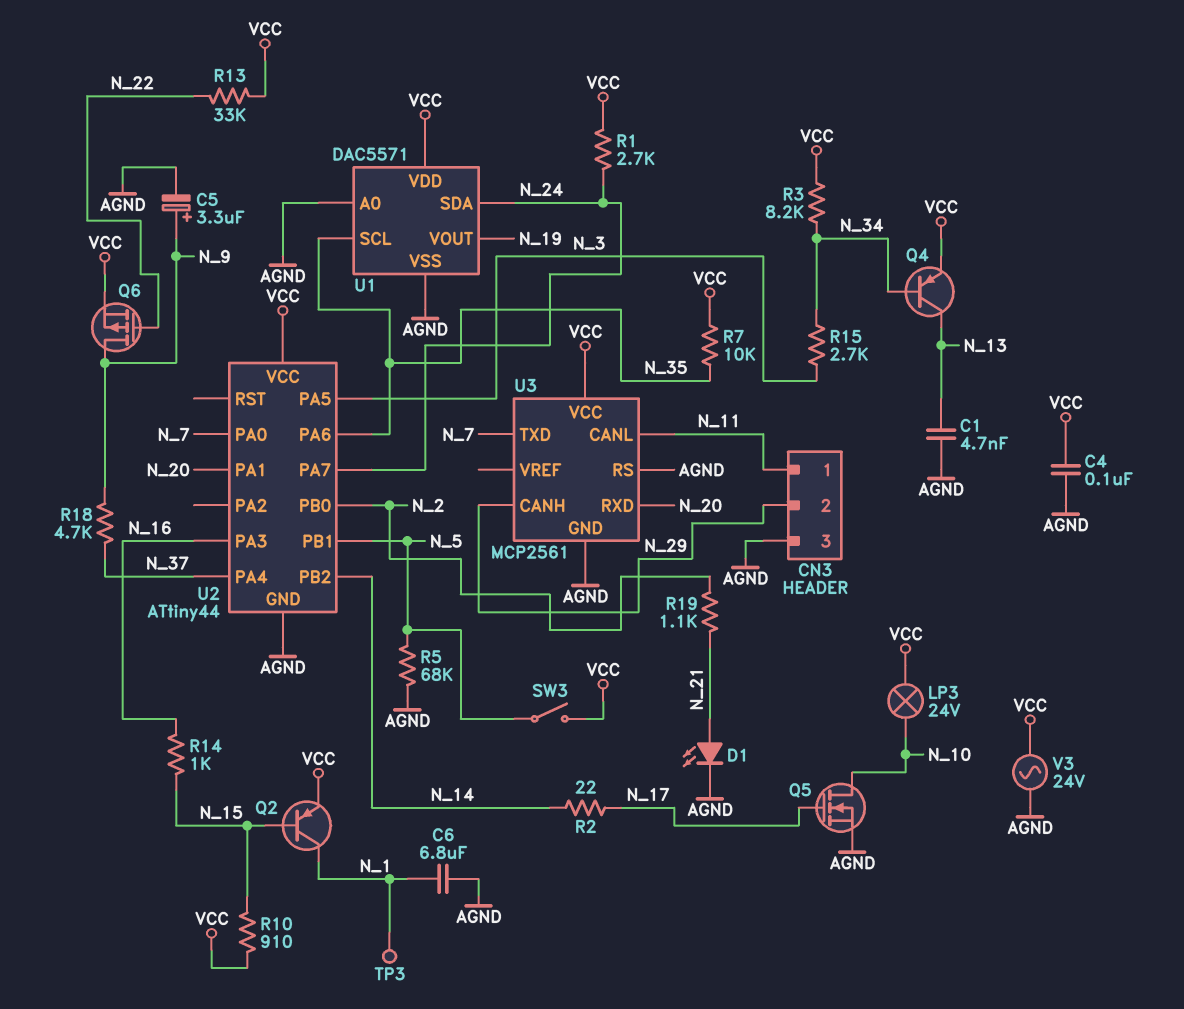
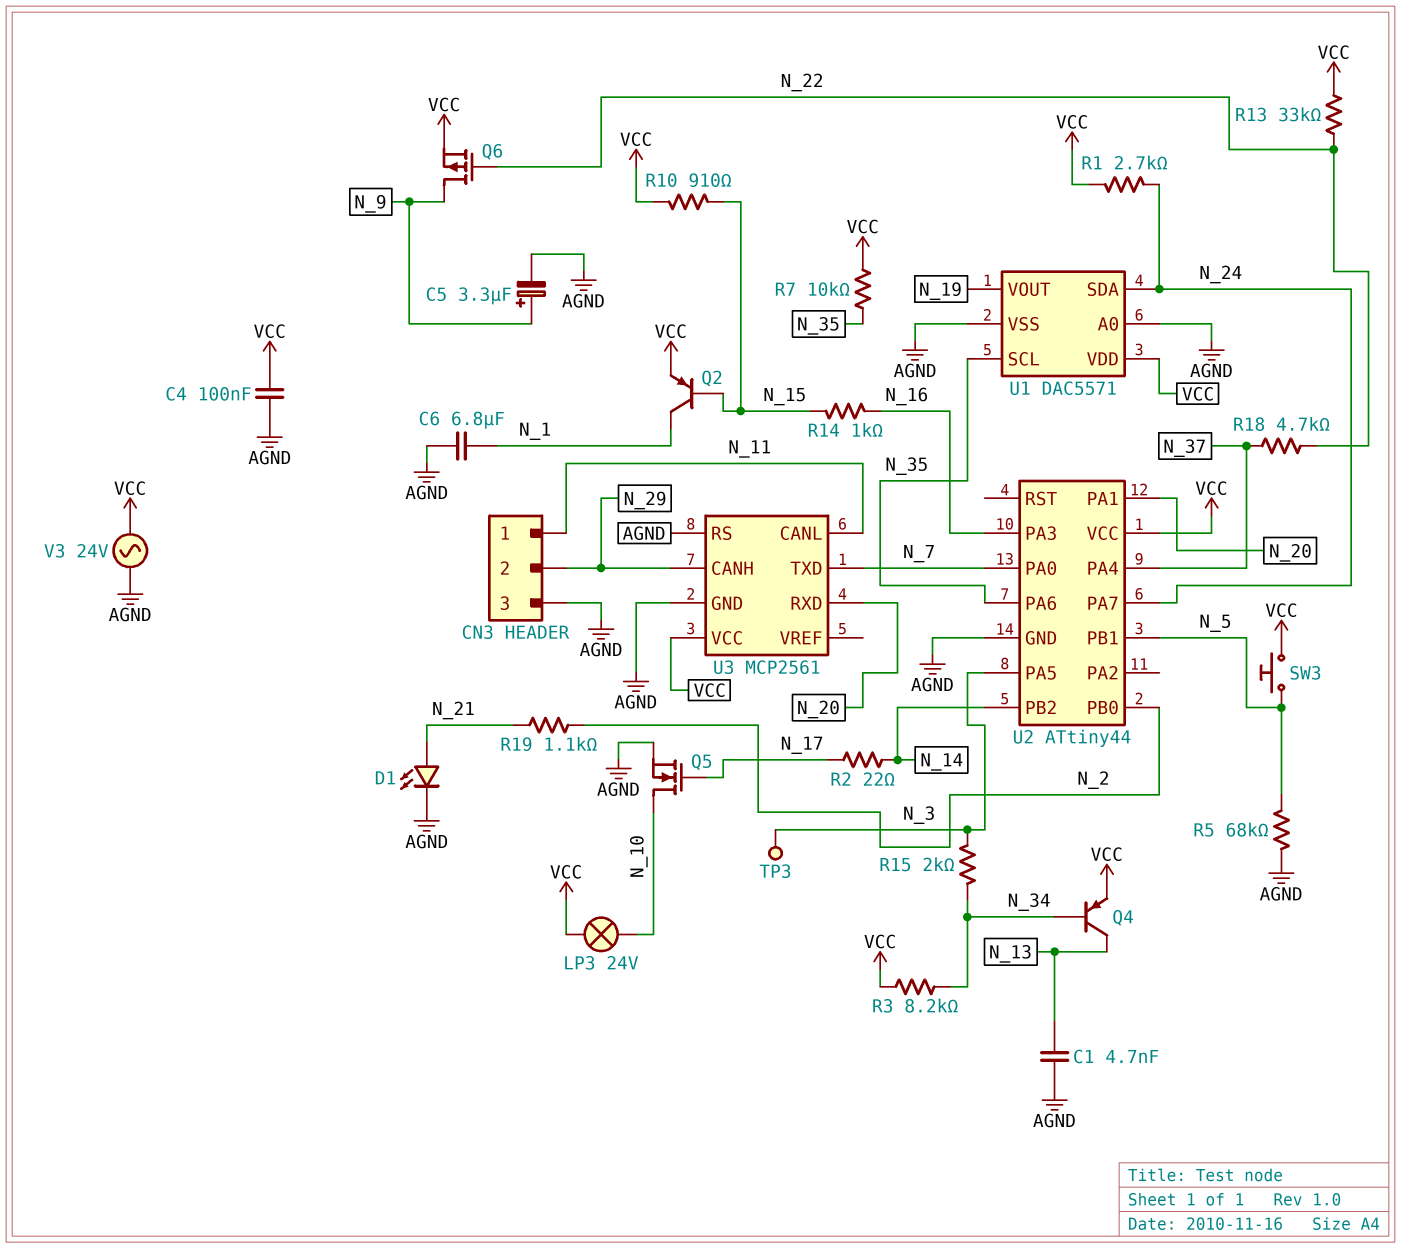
R15: 2.7k (N_3, N_34) -> 2k (N_3, N_34)
R18: 4.7k (N_9, N_37) -> 4.7k (N_22, N_37)
SW3: switch (N_5, VCC) -> button (N_5, VCC)
TP3: test point (N_1) -> test point (N_3)

